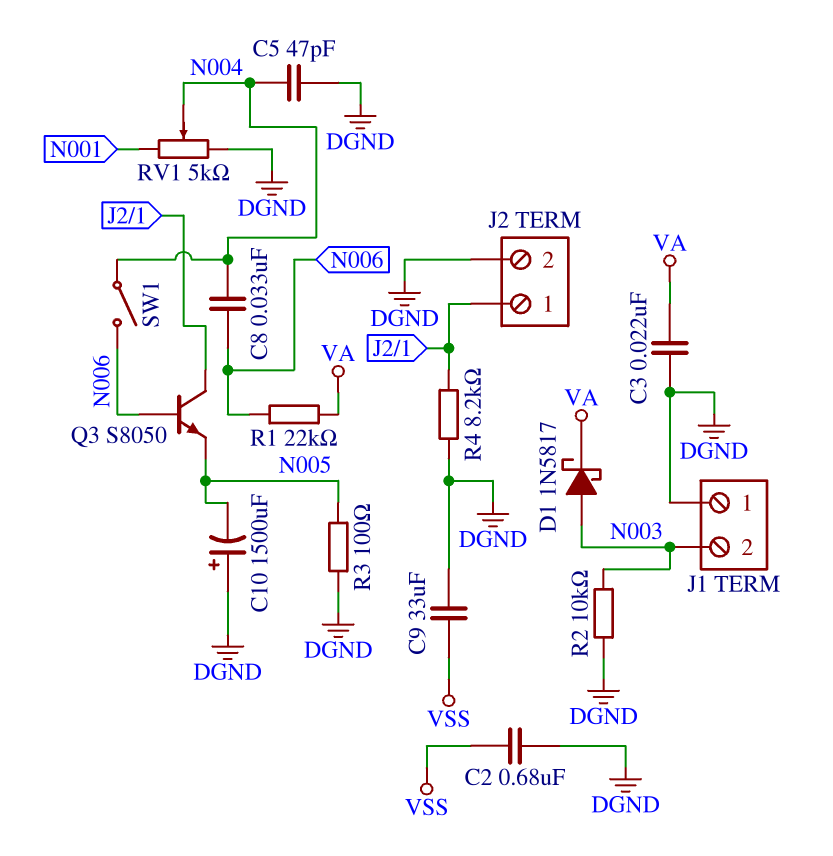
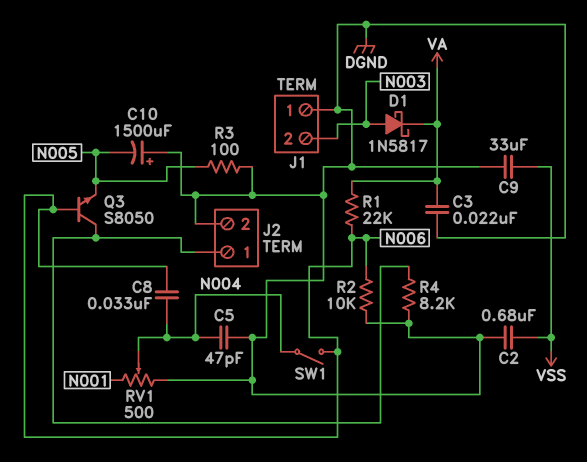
R2: 10k (DGND, N003) -> 10k (DGND, N006)
RV1: 5k (DGND, N001, wiper N004) -> 500 (DGND, N001, wiper N004)

